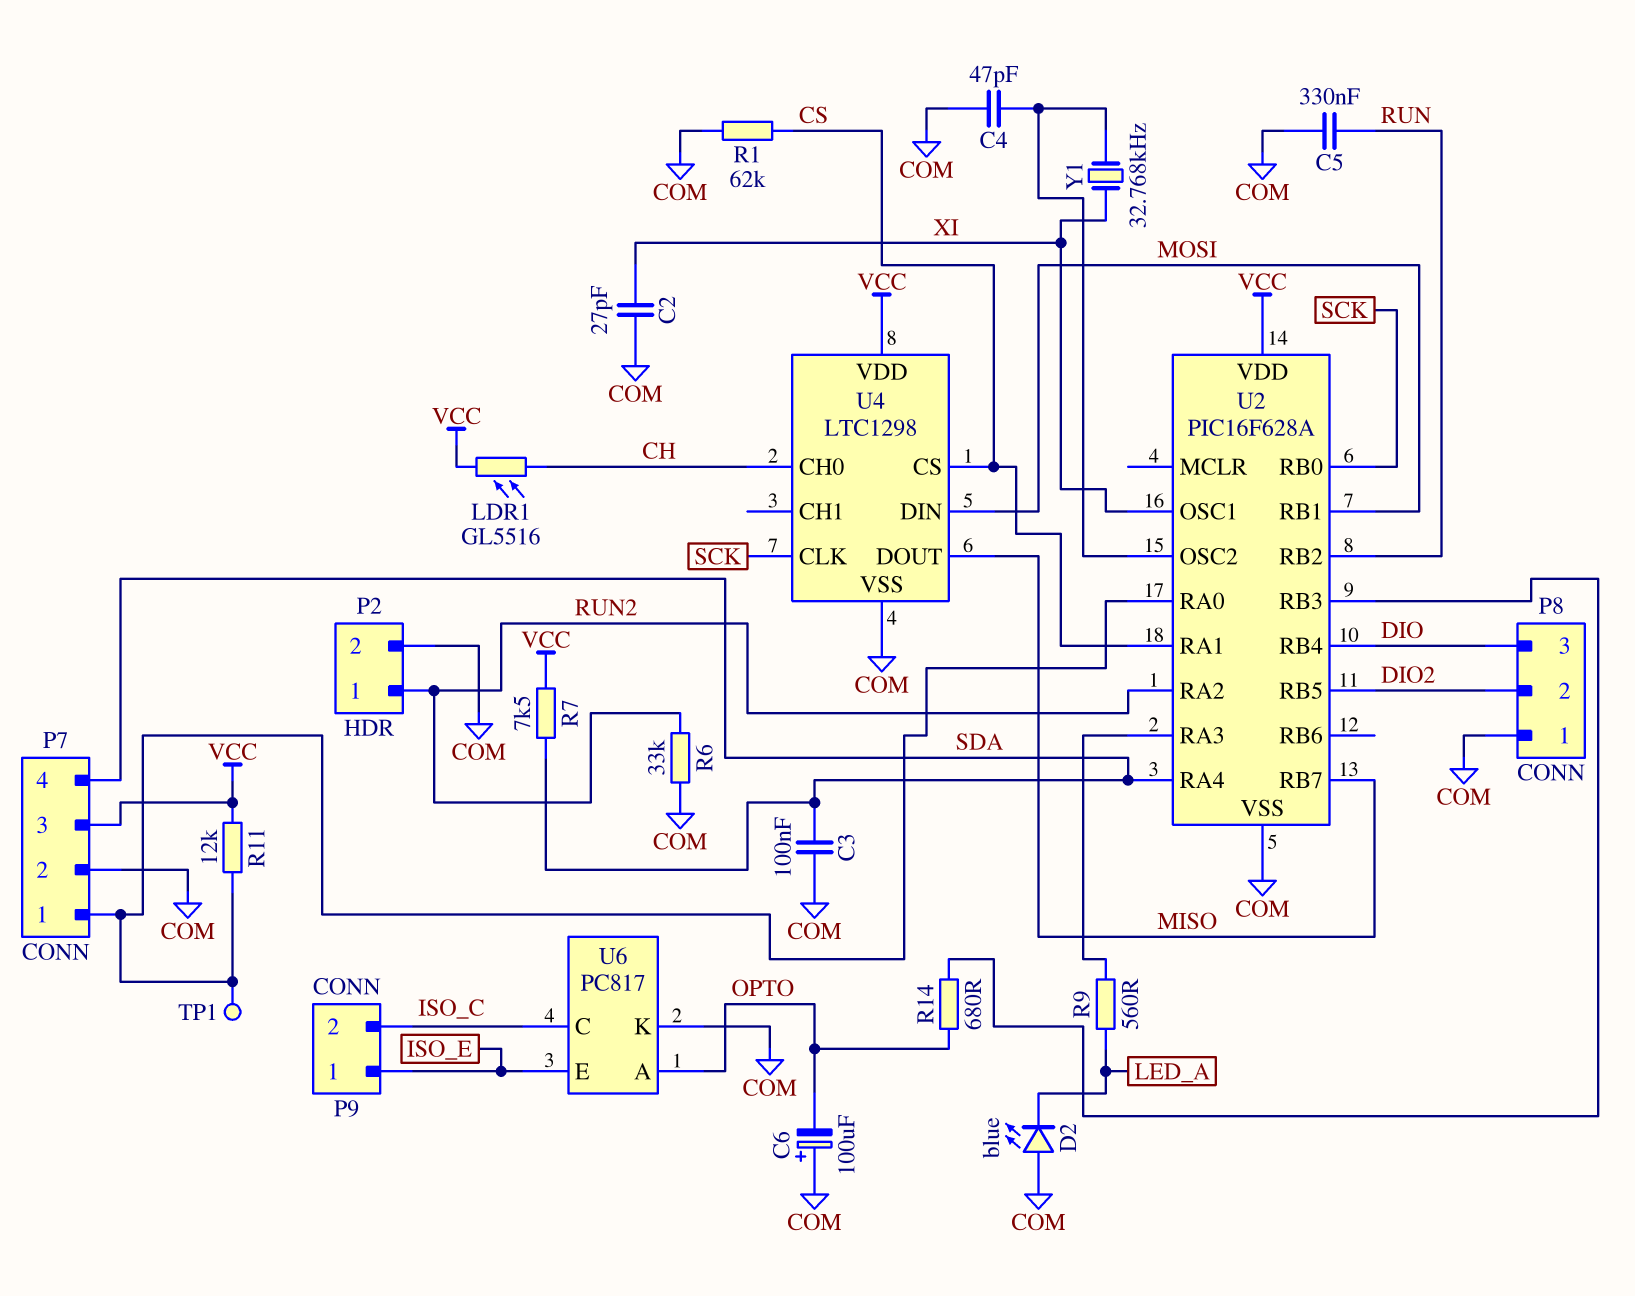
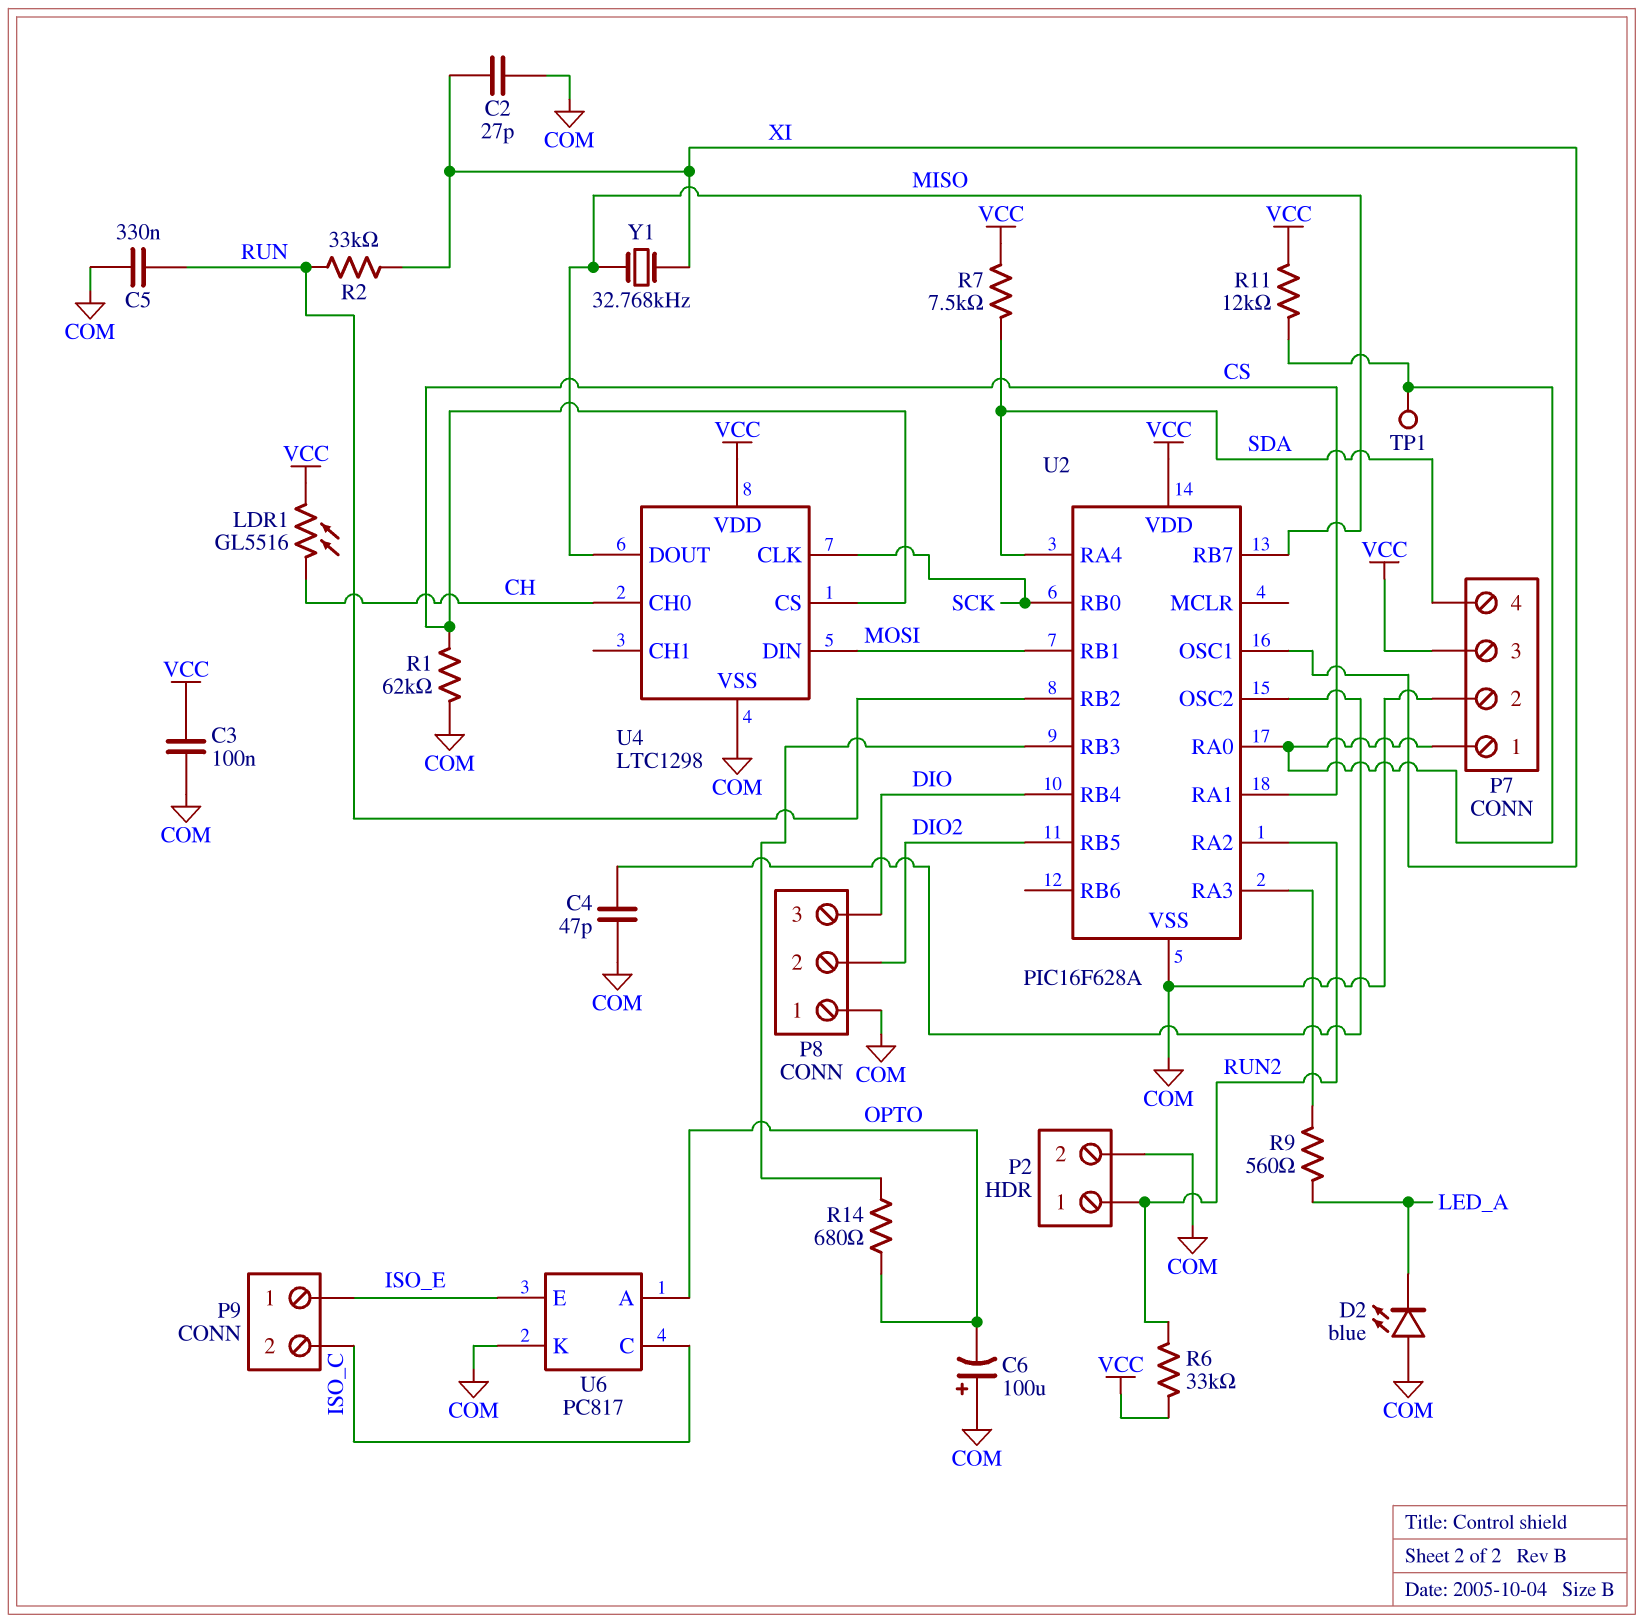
C3: 100nF (COM, SDA) -> 100nF (COM, VCC)
R2: none -> 33k (RUN, XI)
R6: 33k (COM, RUN2) -> 33k (RUN2, VCC)
Y1: 32.768kHz (U2/OSC2, XI) -> 32.768kHz (MISO, XI)

